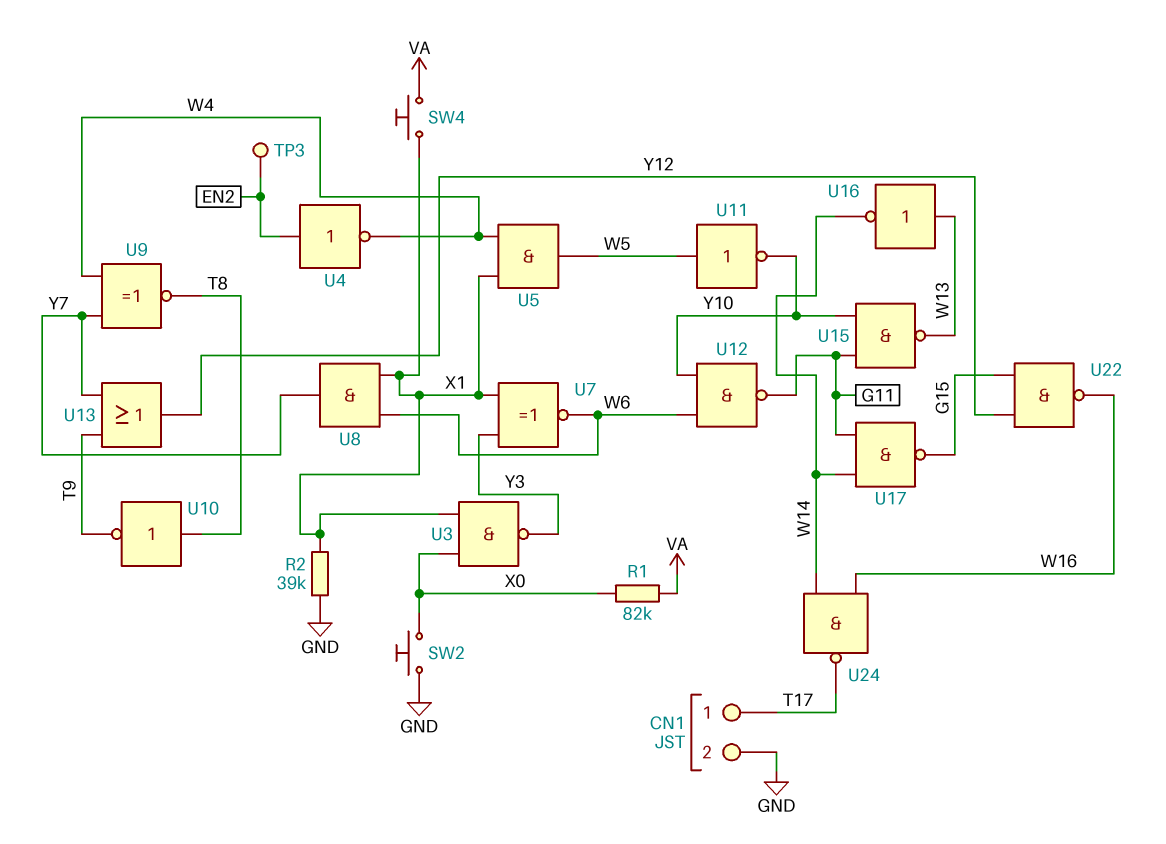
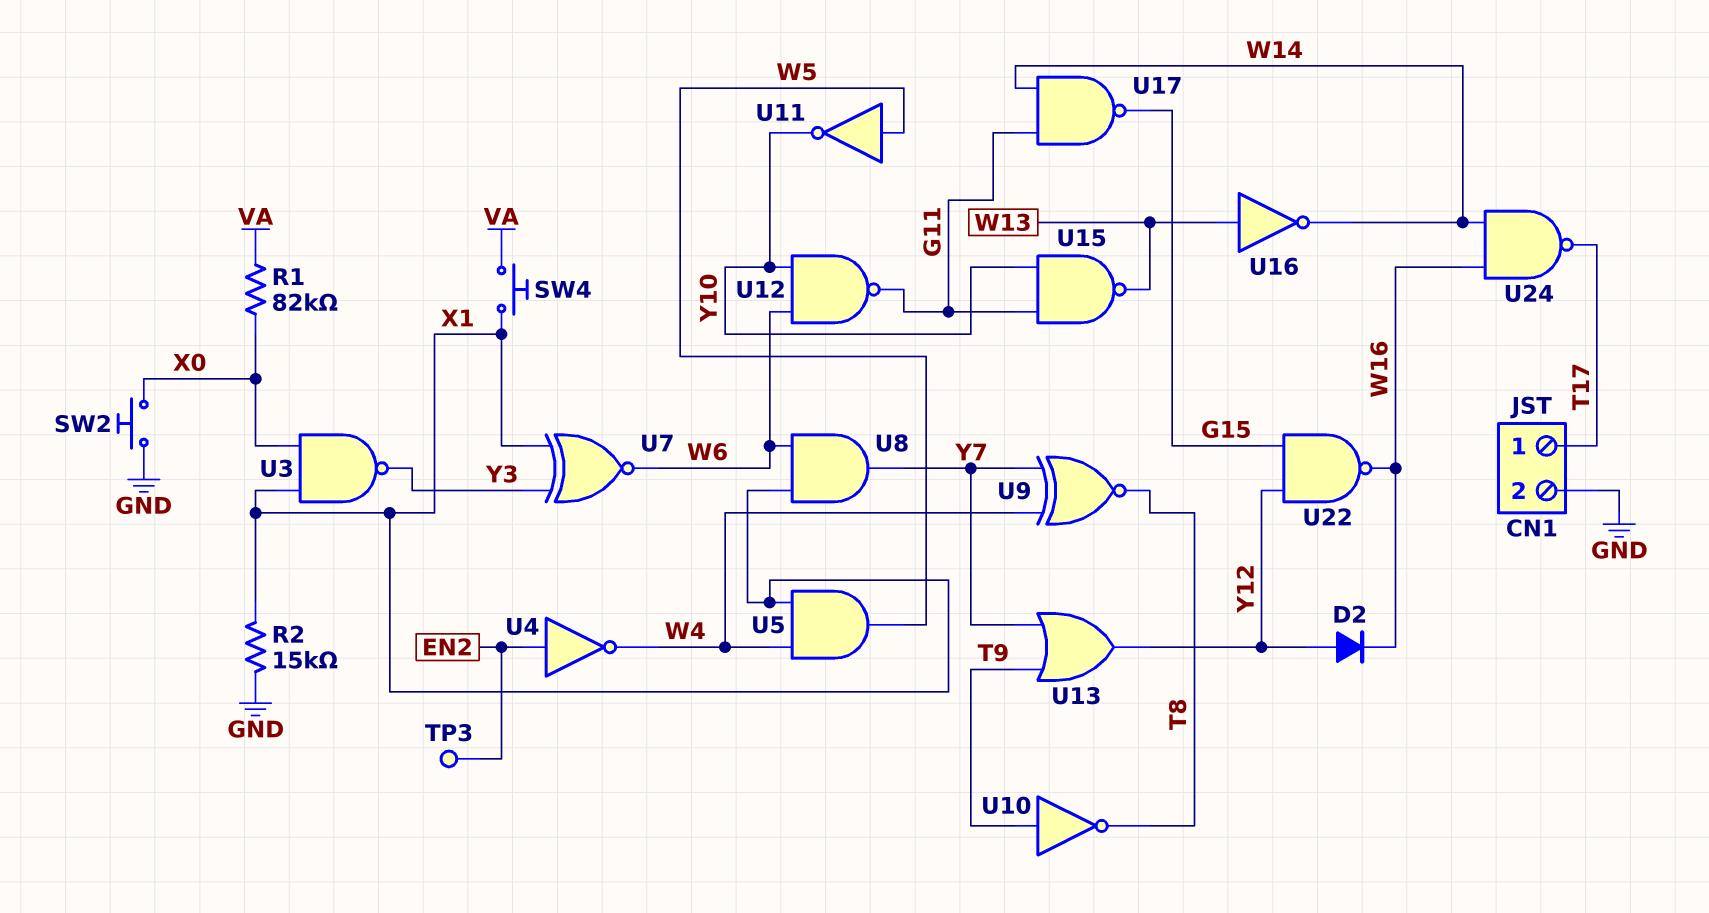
D2: none -> diode (A Y12, K W16)
R2: 39k (GND, X1) -> 15k (GND, X1)
U10: NOT (in T8, out T9) -> NOT (in T9, out T8)

